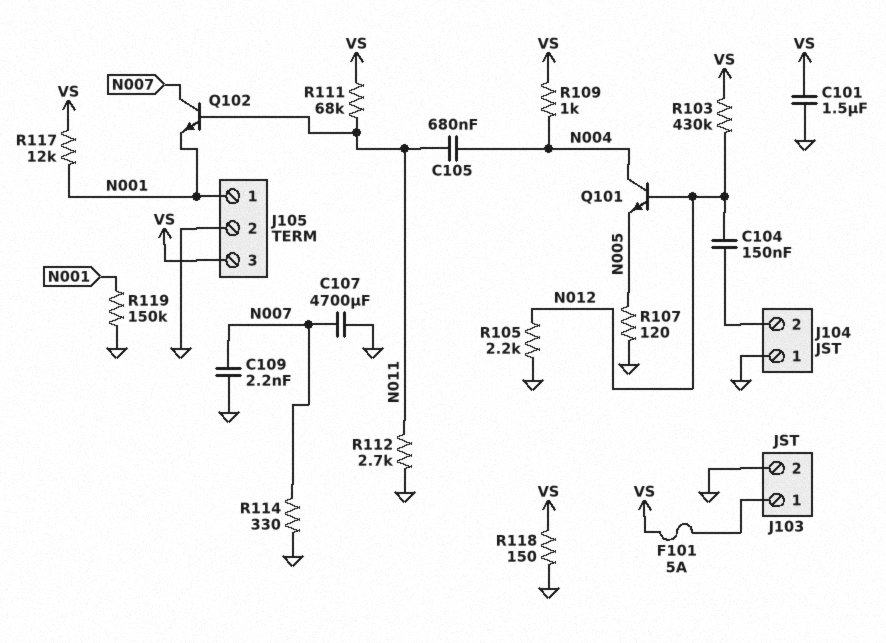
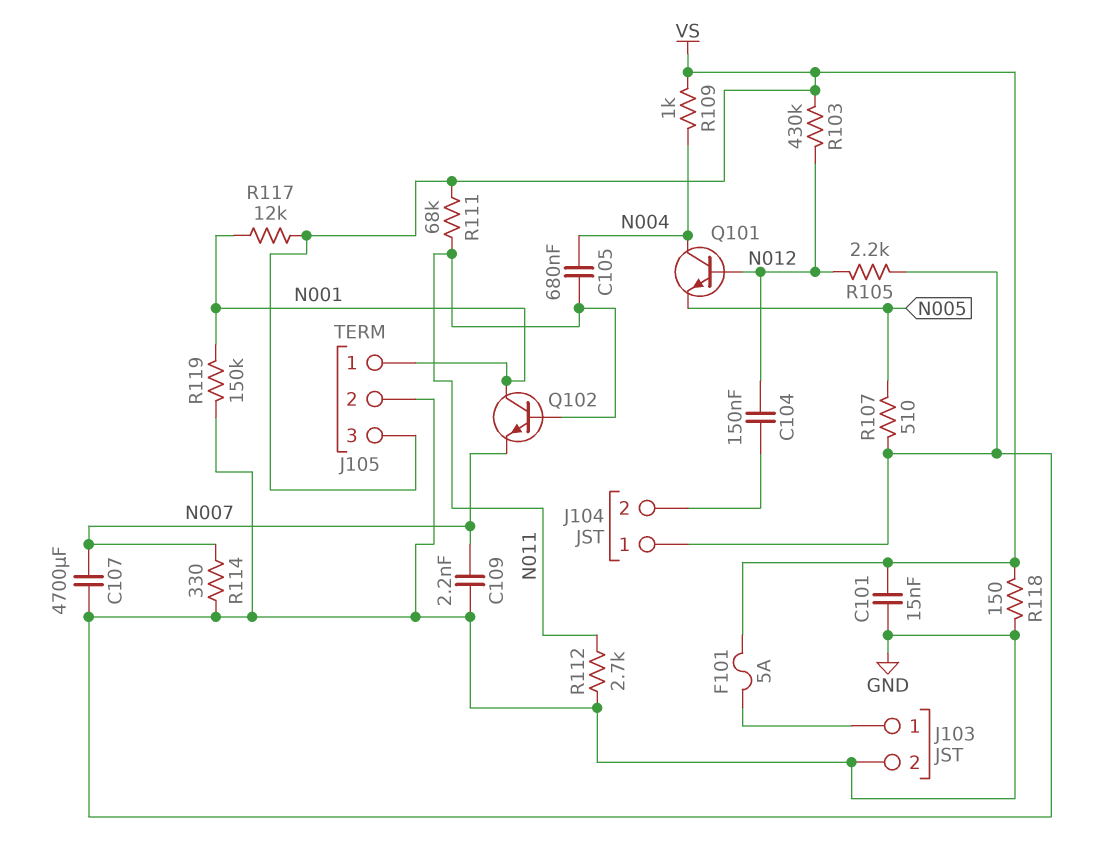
C101: 1.5uF (GND, VS) -> 15nF (GND, VS)
Q102: NPN (B N011, C N007, E N001) -> NPN (B N011, C N001, E N007)
R107: 120 (GND, N005) -> 510 (GND, N005)

